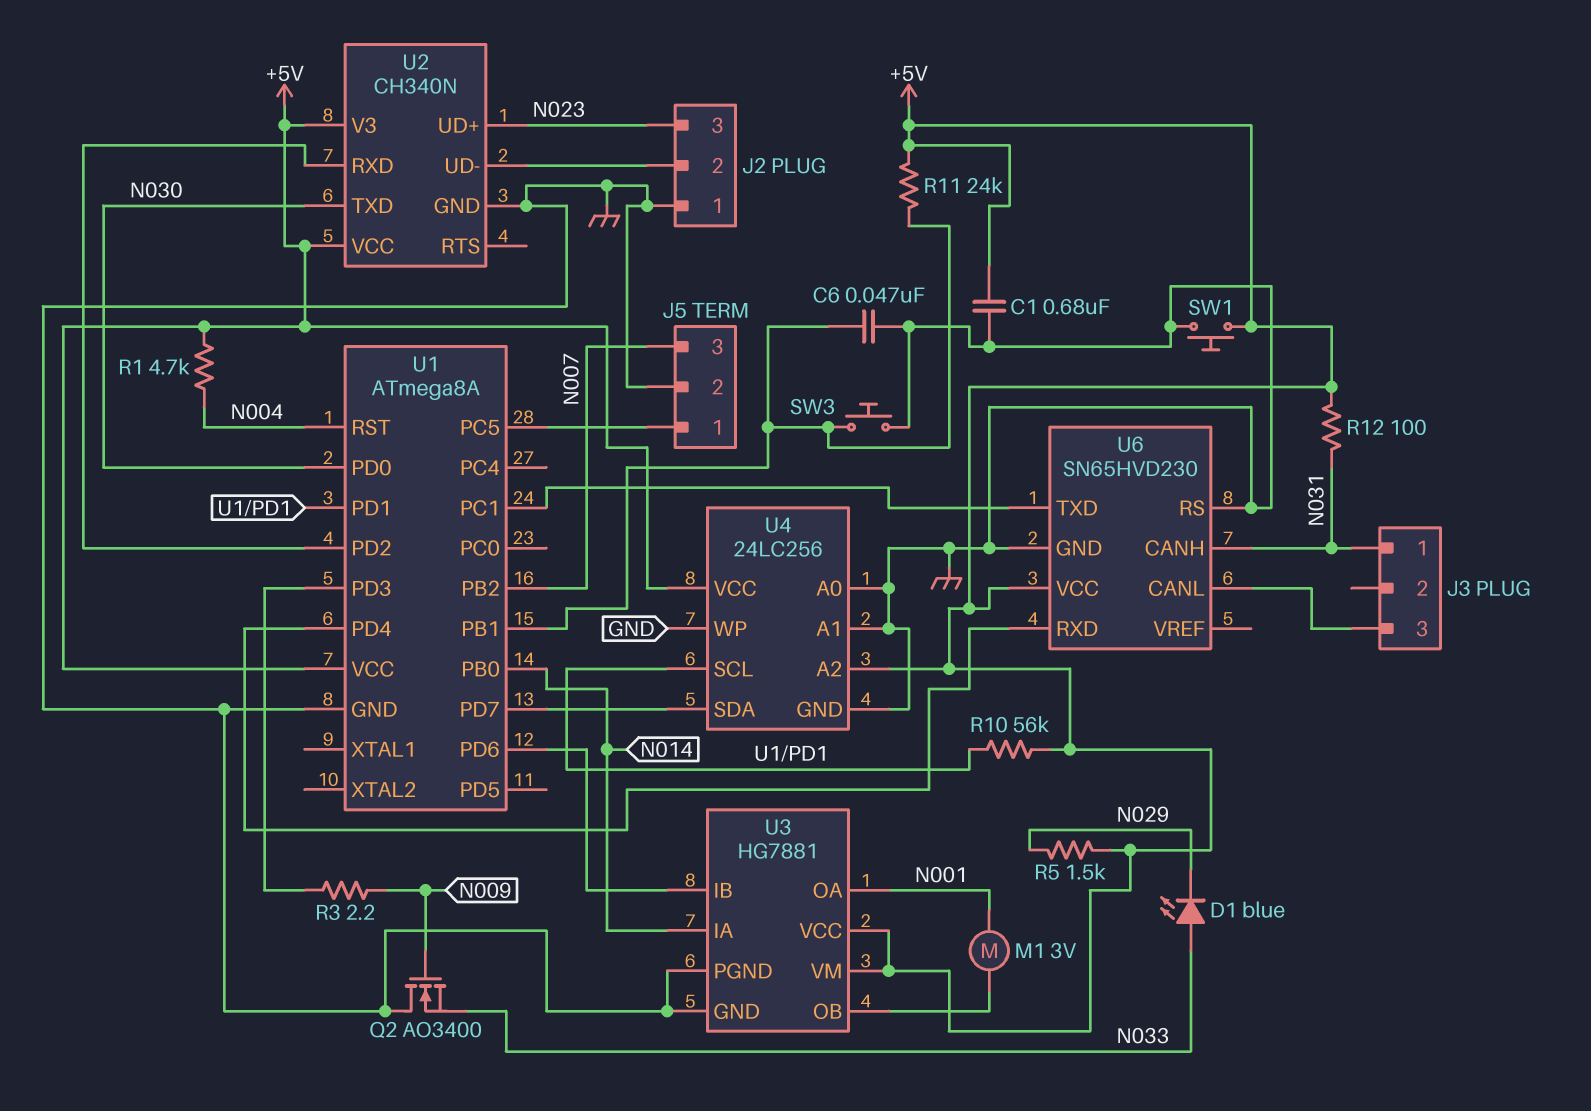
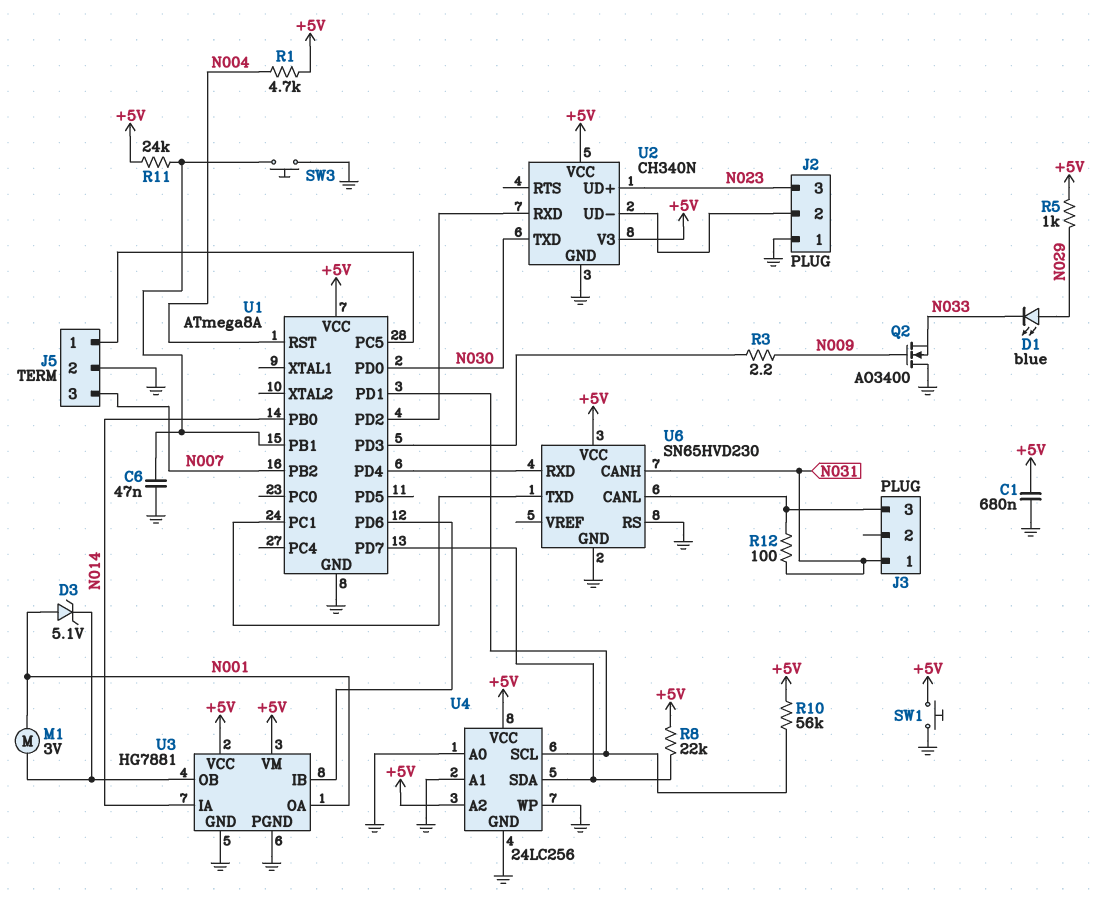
D1: LED blue (A N033, K N029) -> LED blue (A N029, K N033)
D3: none -> zener 5.1V (A N001, K U3/OB)
R5: 1.5k (+5V, N029) -> 1k (+5V, N029)
R8: none -> 22k (+5V, U1/PD7)
R12: 100 (+5V, N031) -> 100 (J3/3, N031)

